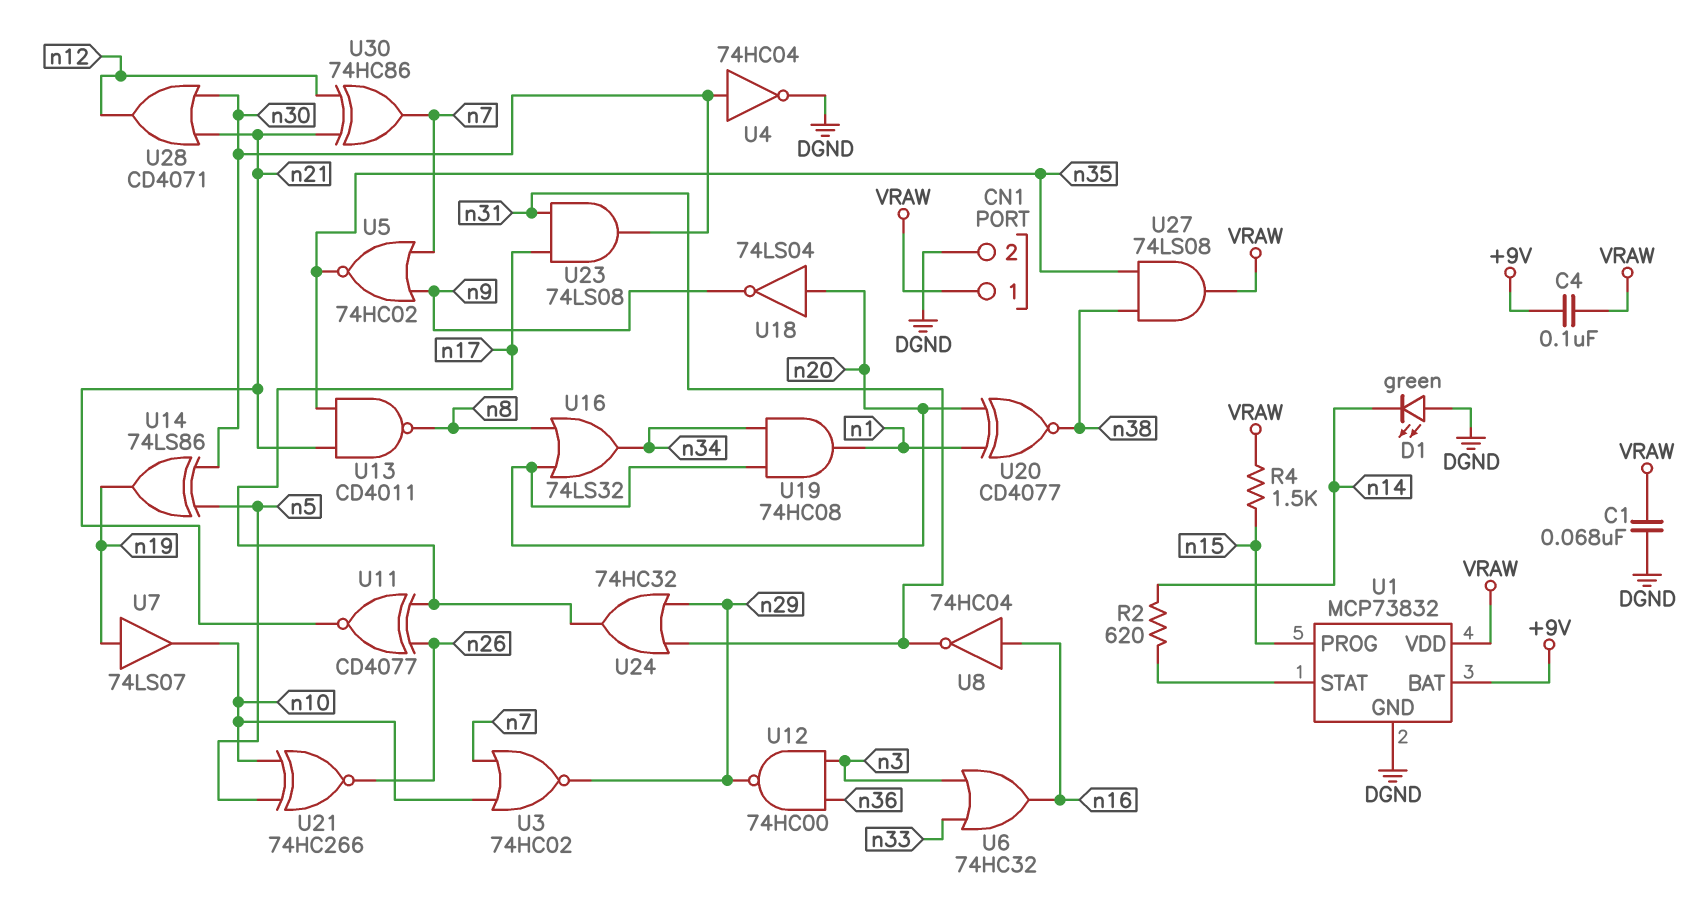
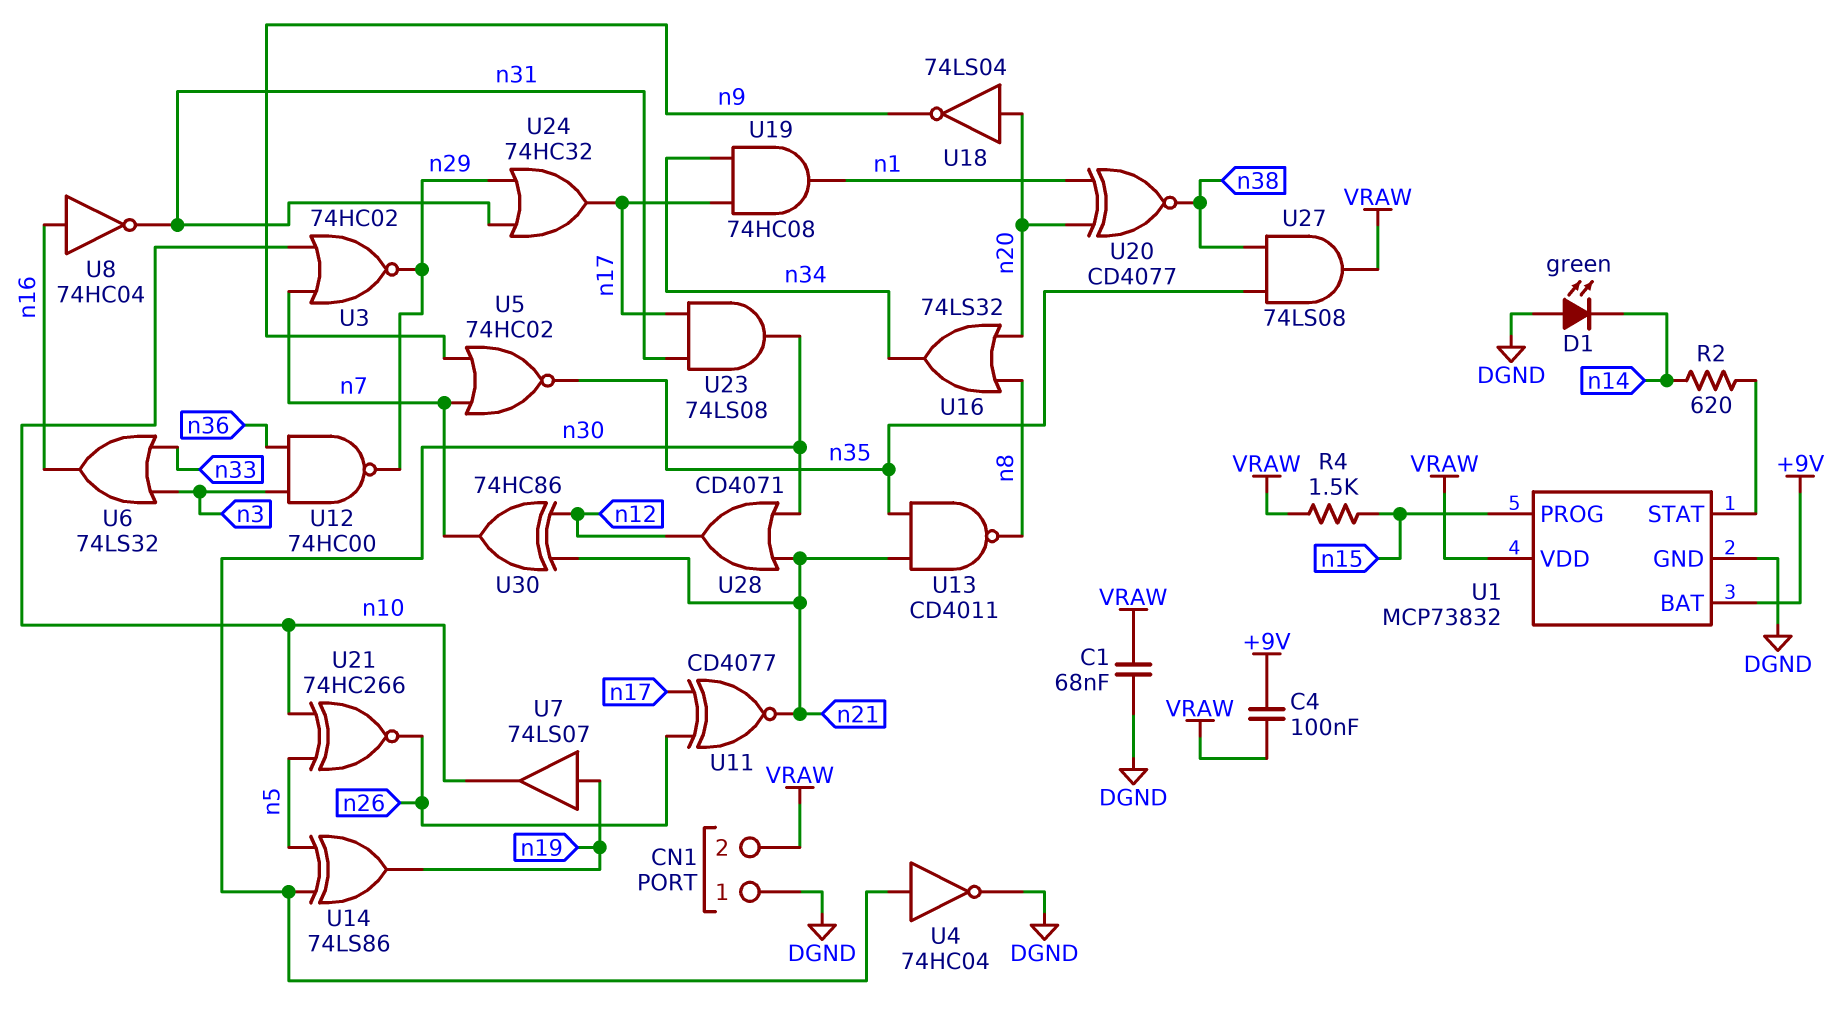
CN1 pin 1: VRAW -> DGND
CN1 pin 2: DGND -> VRAW
U6: OR 74HC32 (in n3, in n33, out n16) -> OR 74LS32 (in n3, in n33, out n16)
U19: AND 74HC08 (in n20, in n34, out n1) -> AND 74HC08 (in n17, in n34, out n1)

